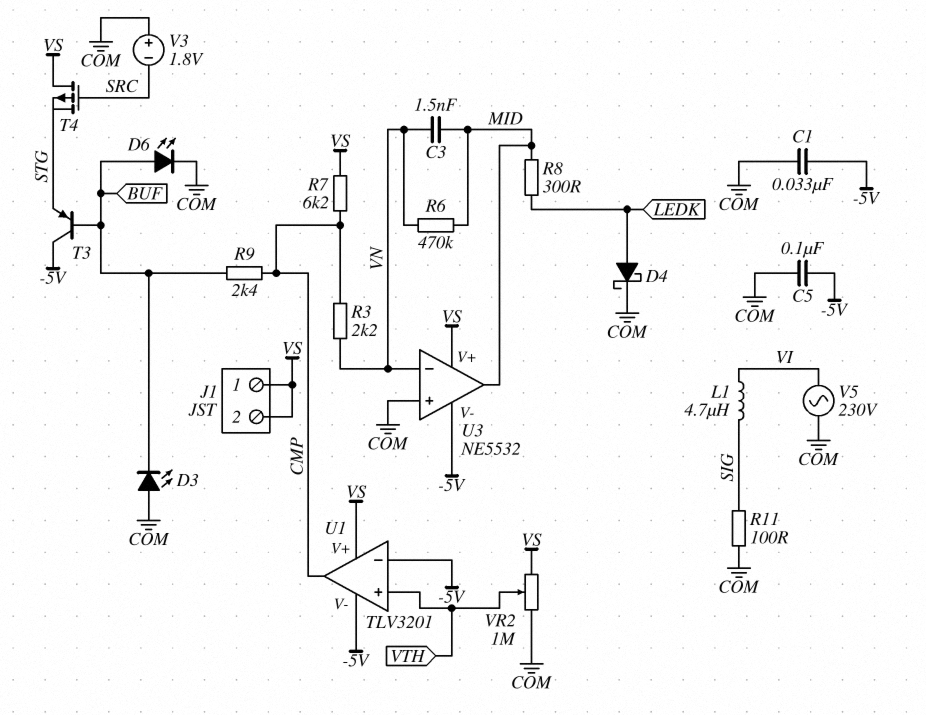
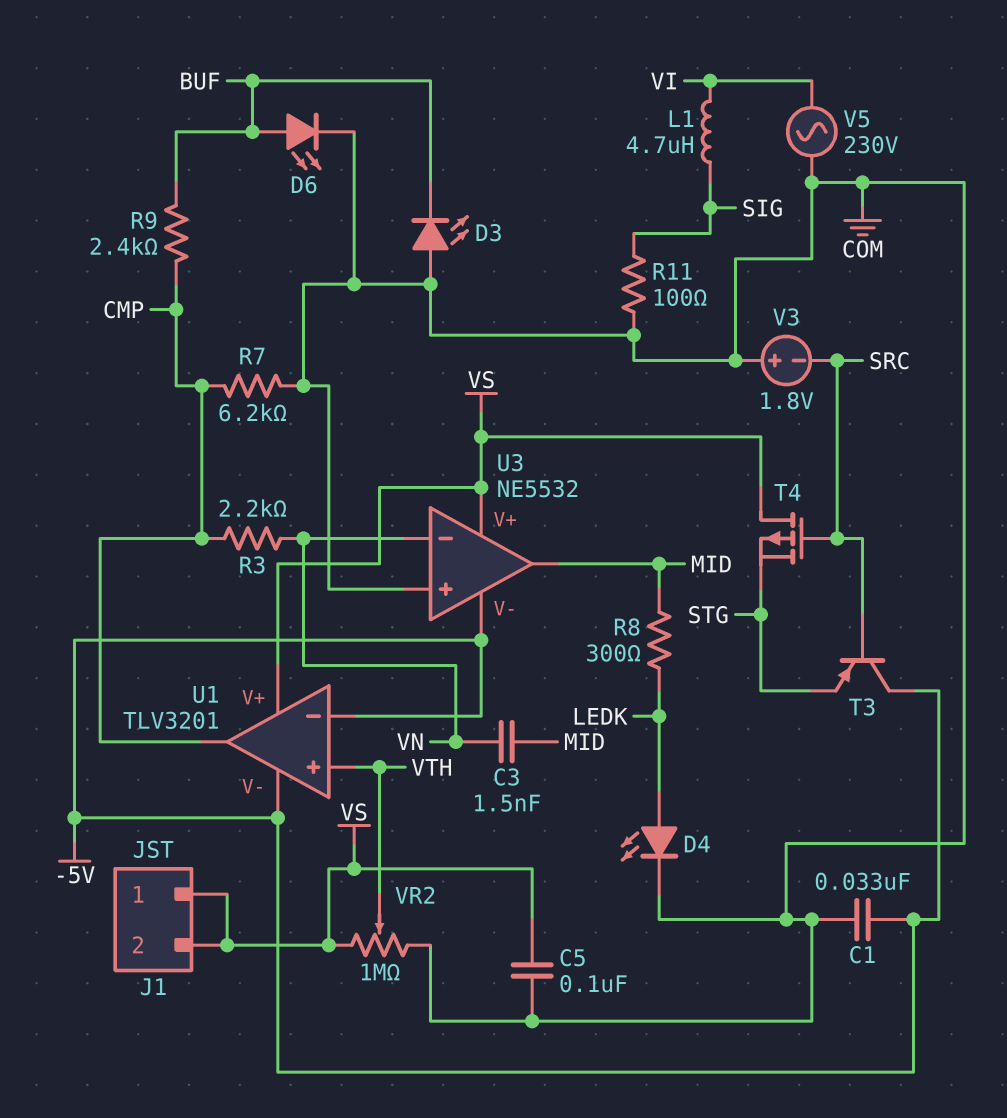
C5: 100nF (-5V, COM) -> 100nF (COM, VS)
D4: schottky (A LEDK, K COM) -> LED (A LEDK, K COM)
R6: 470k (MID, VN) -> none
R7: 6.2k (CMP, VS) -> 6.2k (CMP, COM)
T3: PNP (B BUF, C -5V, E STG) -> PNP (B SRC, C -5V, E STG)

